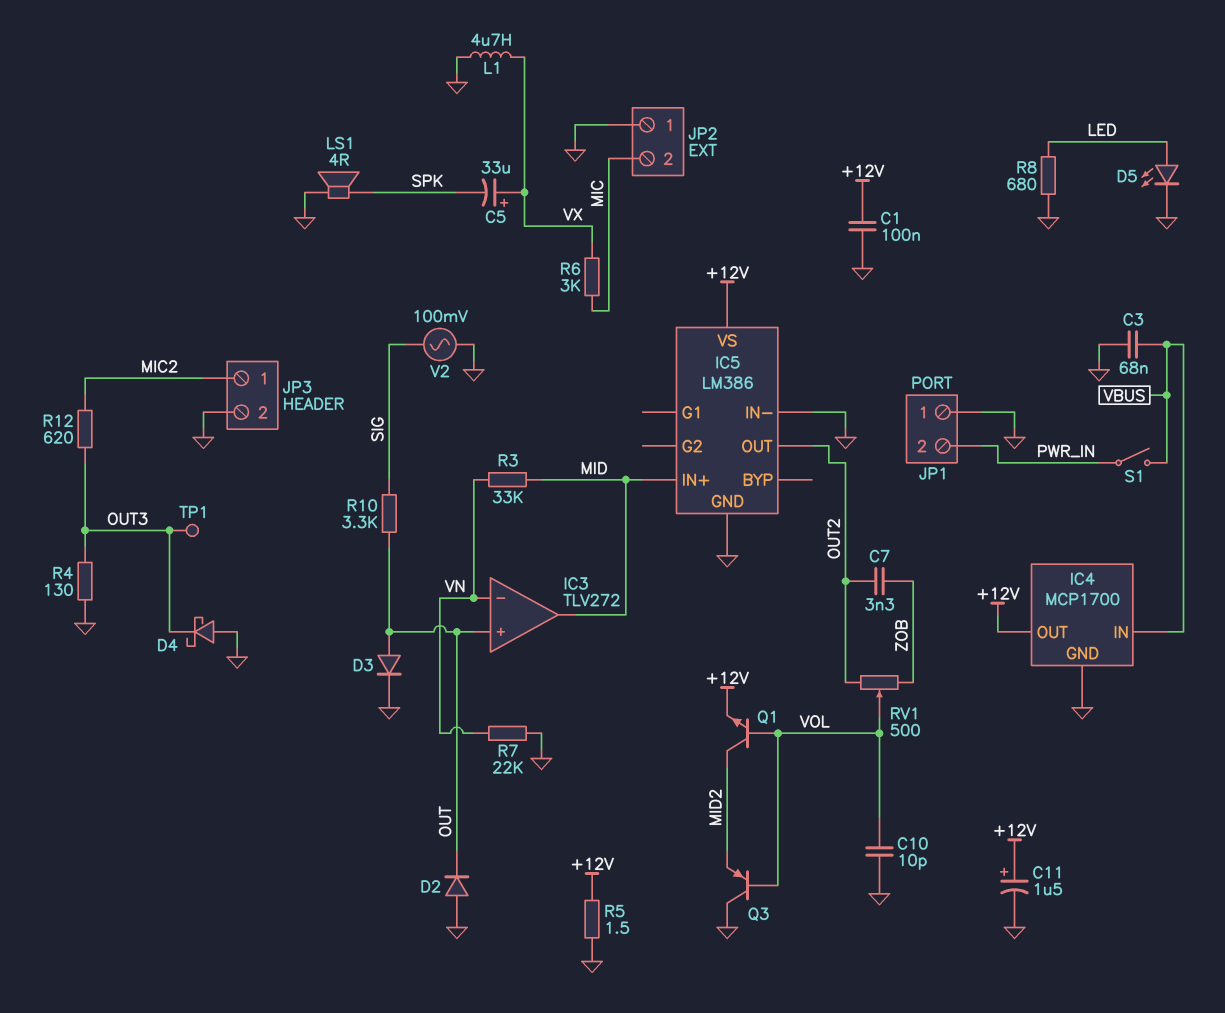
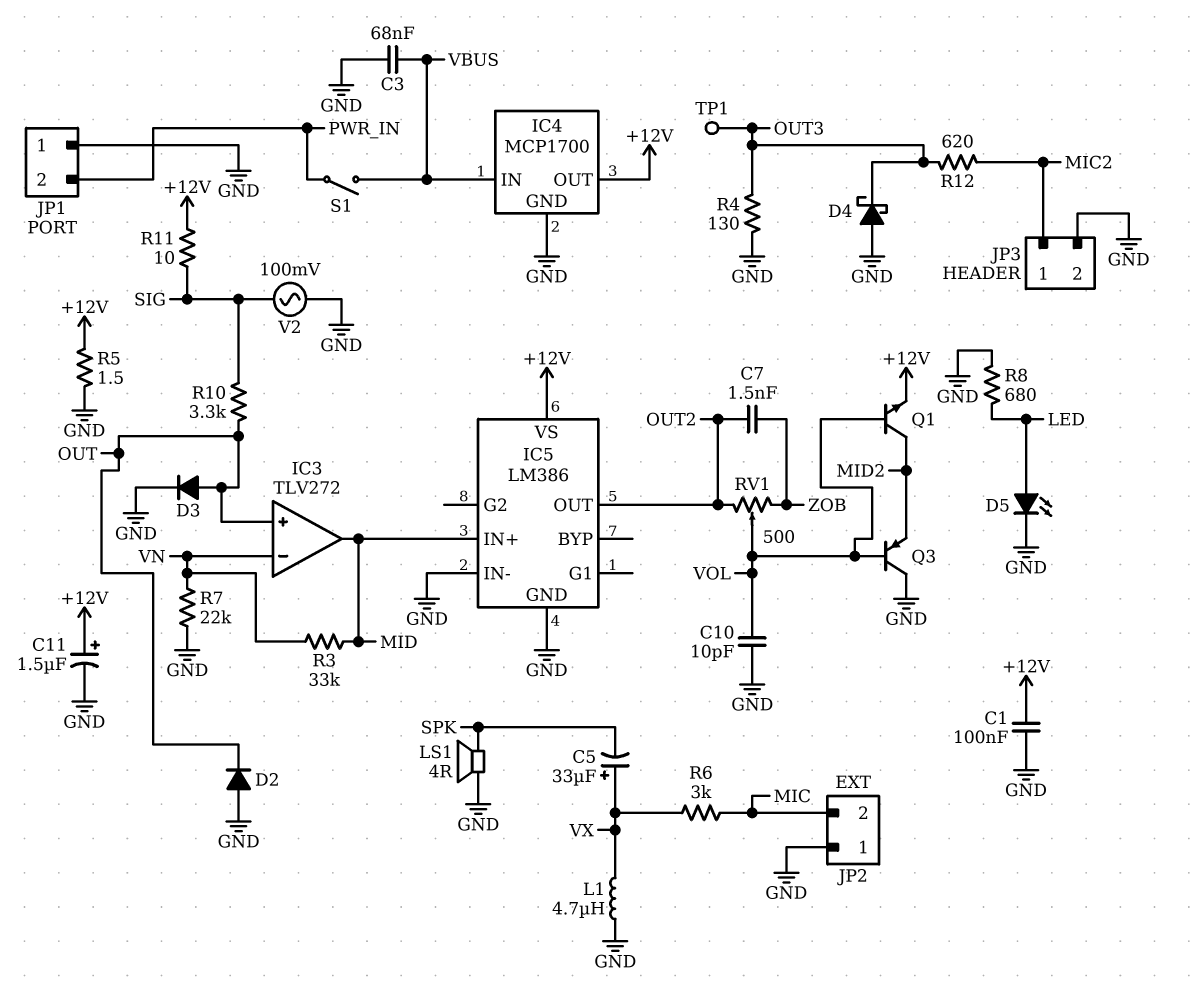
C7: 3.3nF (OUT2, ZOB) -> 1.5nF (OUT2, ZOB)
R11: none -> 10 (+12V, SIG)

